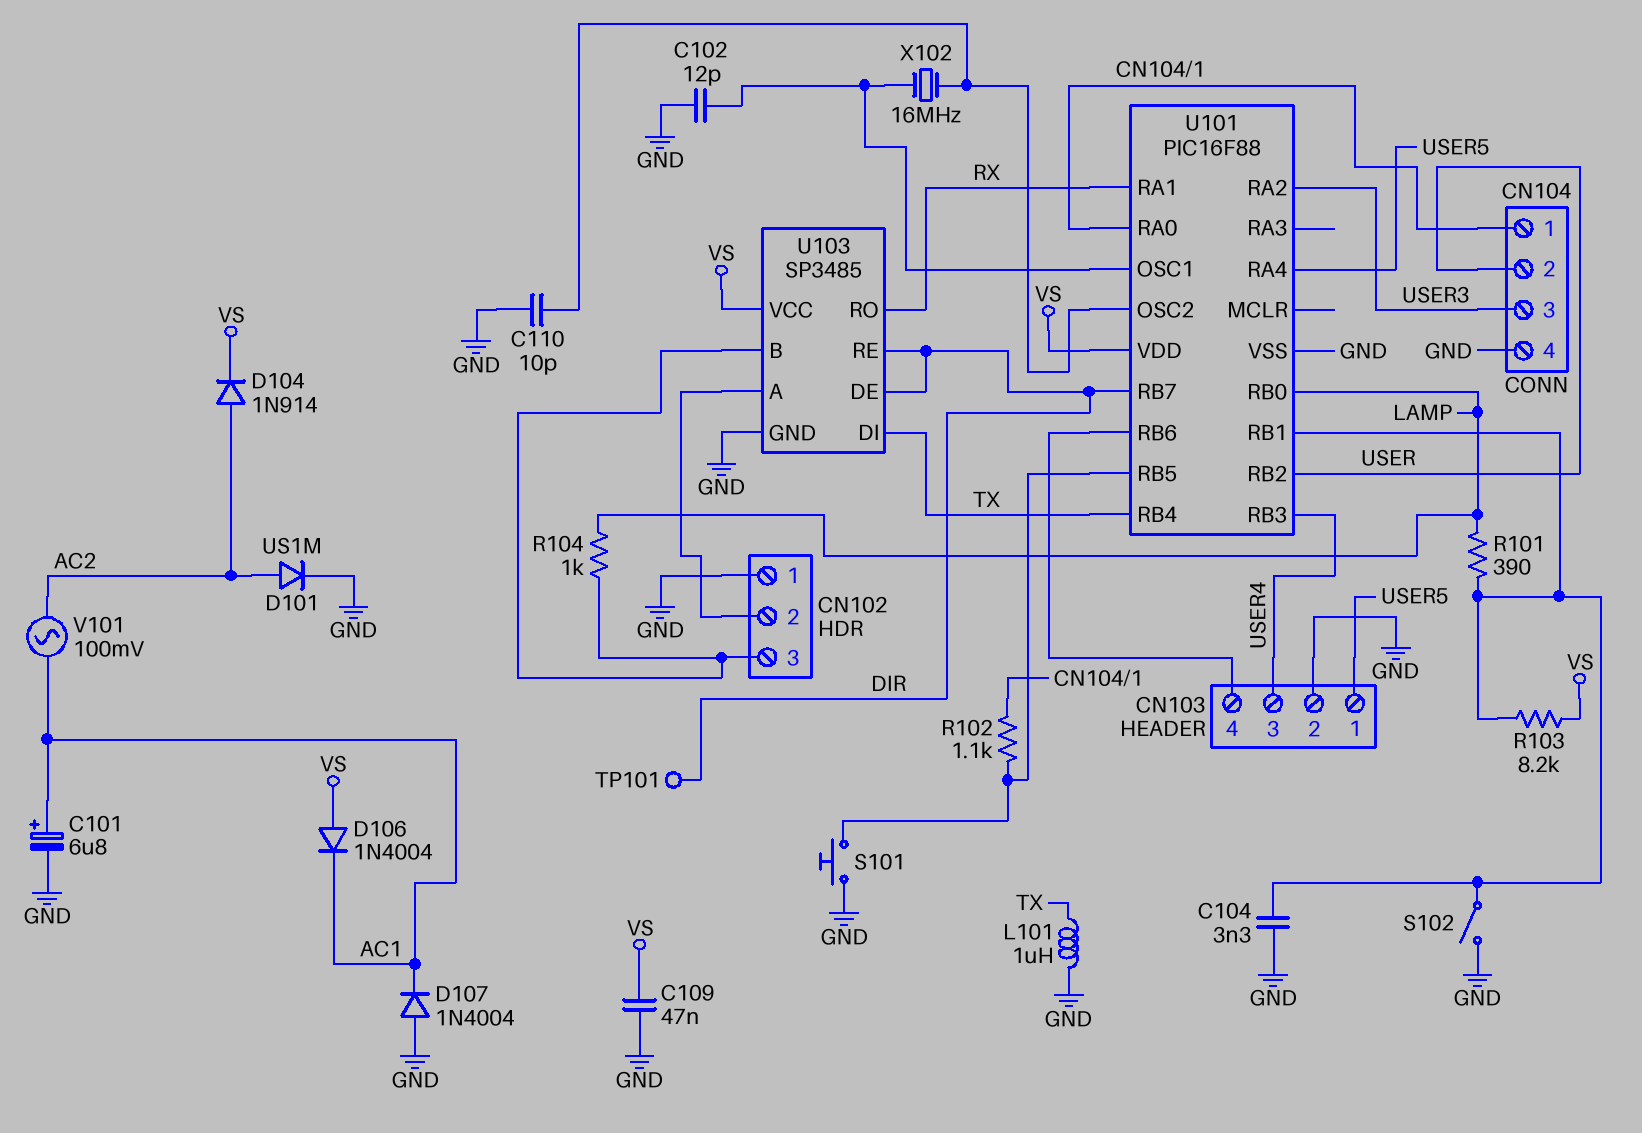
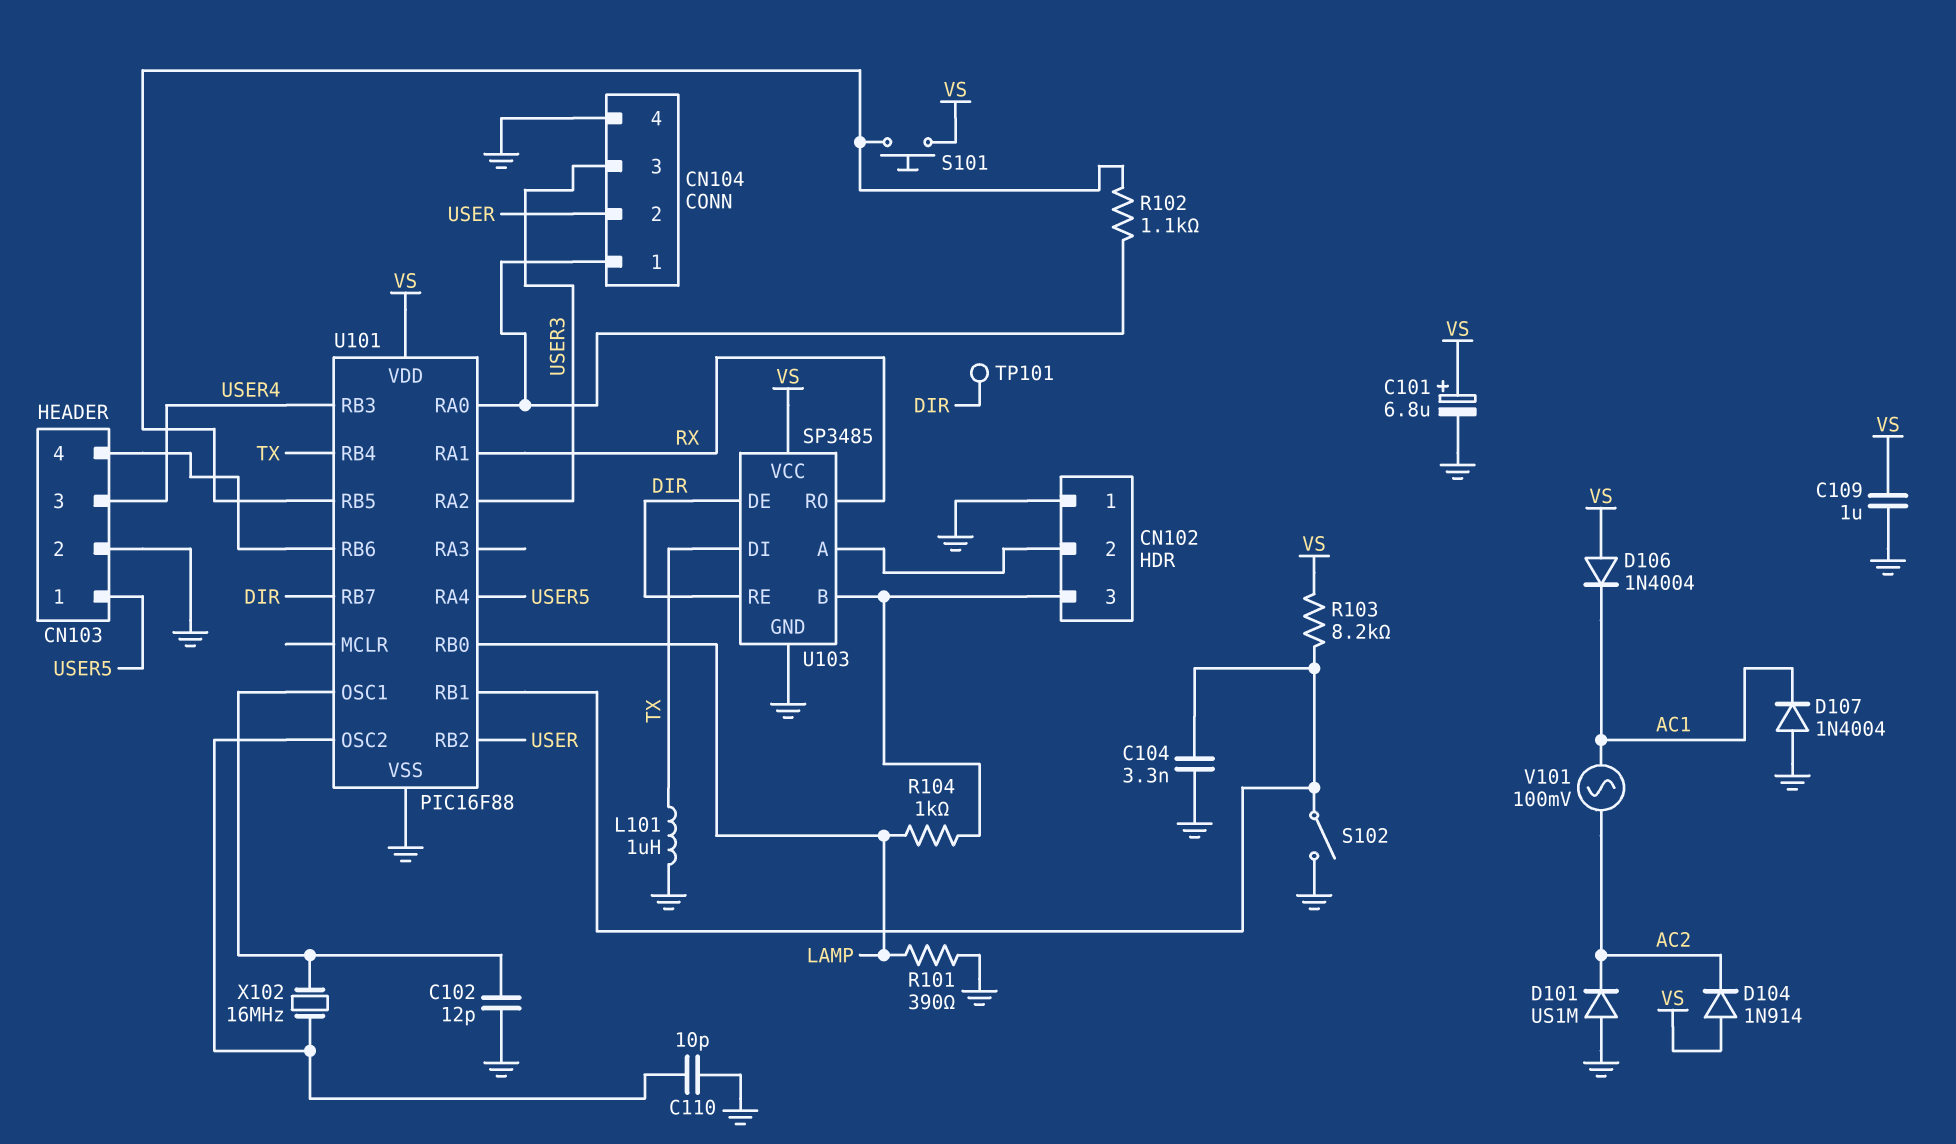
C101: 6.8uF (plus AC1, minus GND) -> 6.8uF (plus VS, minus GND)
C109: 47nF (GND, VS) -> 1uF (GND, VS)
D101: diode US1M (A AC2, K GND) -> diode US1M (A GND, K AC2)
D104: diode 1N914 (A AC2, K VS) -> diode 1N914 (A VS, K AC2)
R101: 390 (LAMP, U101/RB1) -> 390 (GND, LAMP)
S101: button (GND, U101/RB5) -> button (U101/RB5, VS)

